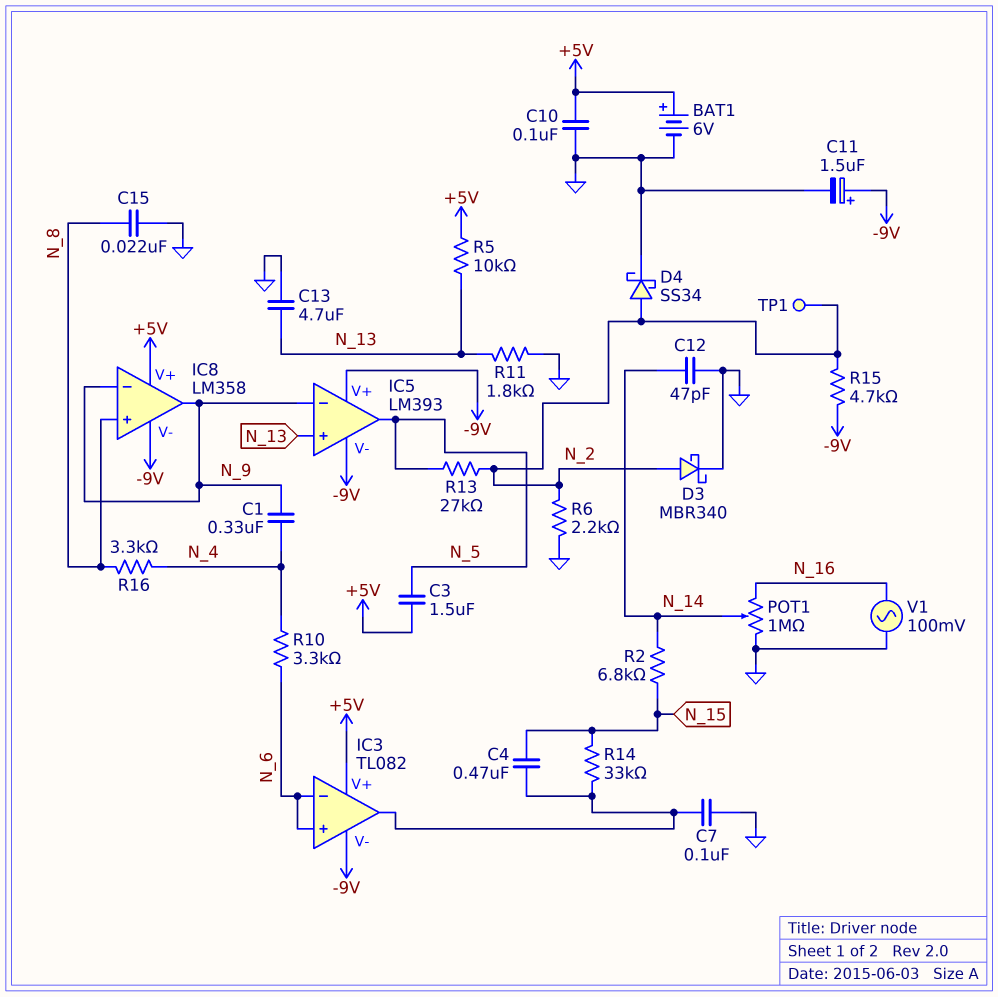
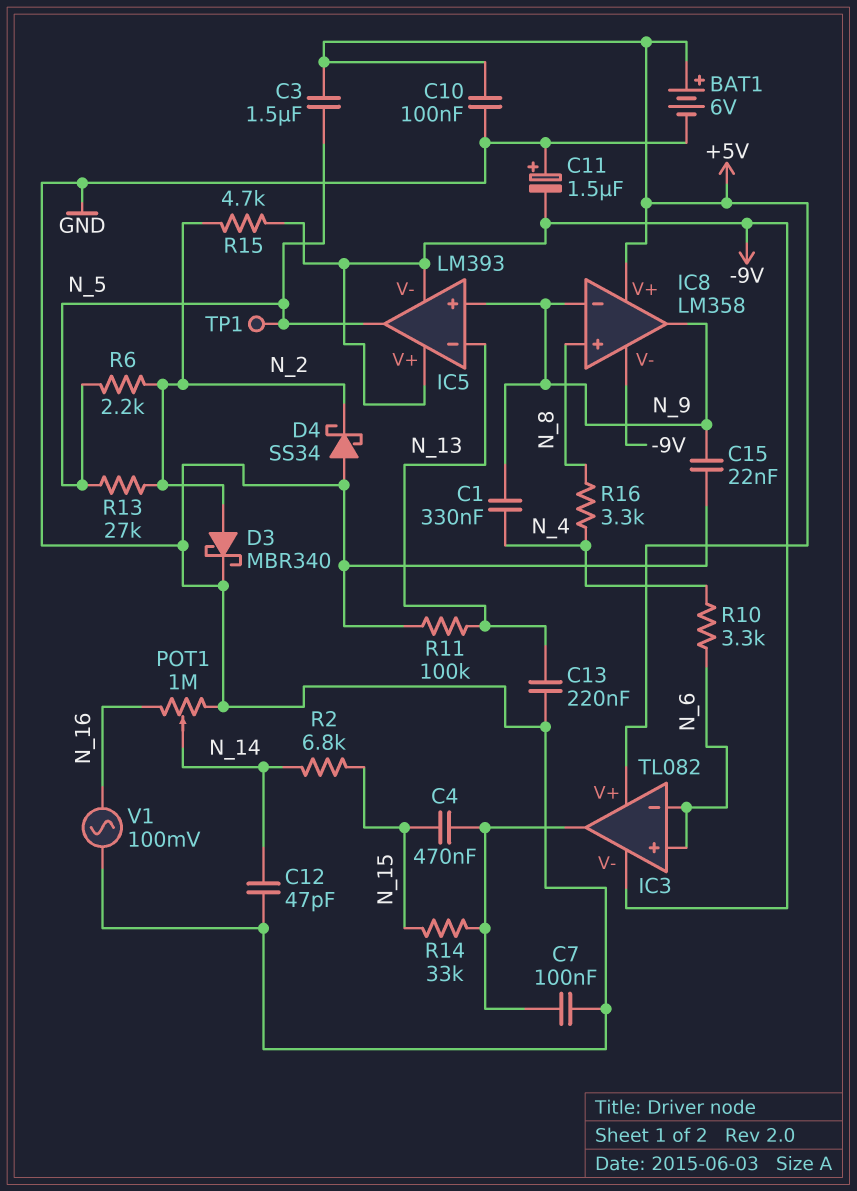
C11: 1.5uF (plus -9V, minus GND) -> 1.5uF (plus GND, minus -9V)
C13: 4.7uF (GND, N_13) -> 220nF (GND, N_13)
C15: 22nF (GND, N_8) -> 22nF (GND, N_9)
D4: schottky SS34 (A N_2, K GND) -> schottky SS34 (A GND, K N_2)
IC5 pin in+: N_13 -> N_9
IC5 pin in-: N_9 -> N_13
R5: 10k (+5V, N_13) -> none
R6: 2.2k (GND, N_2) -> 2.2k (N_2, N_5)
R11: 1.8k (GND, N_13) -> 100k (GND, N_13)
TP1: test point (N_2) -> test point (N_5)

